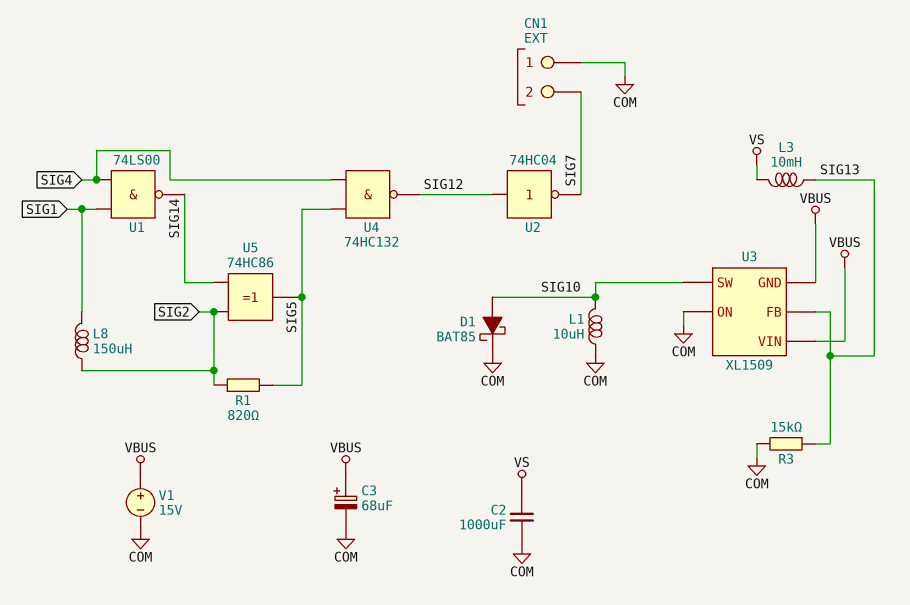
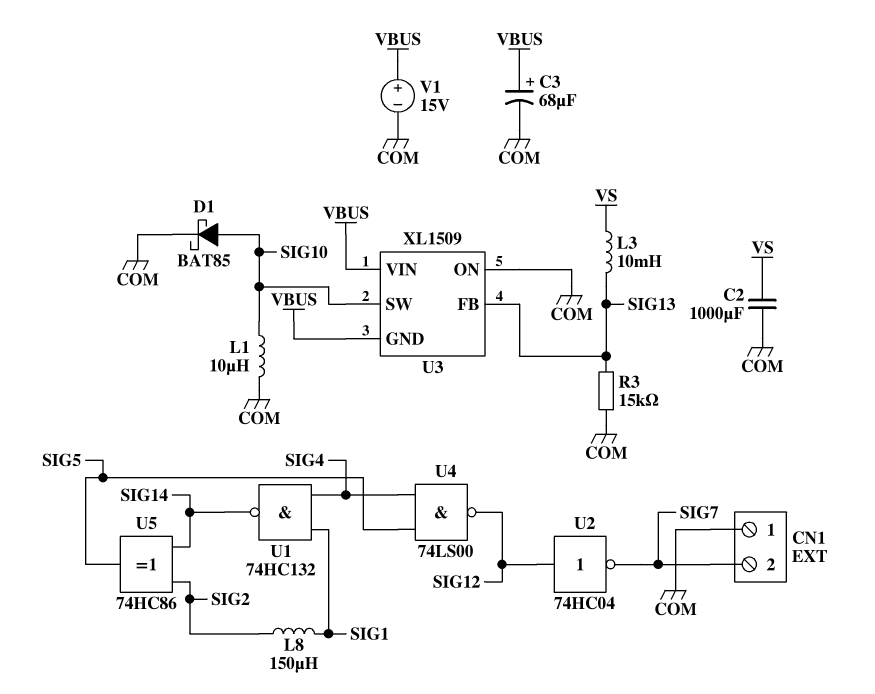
R1: 820 (SIG2, SIG5) -> none
U1: NAND 74LS00 (in SIG1, in SIG4, out SIG14) -> NAND 74HC132 (in SIG1, in SIG4, out SIG14)
U4: NAND 74HC132 (in SIG4, in SIG5, out SIG12) -> NAND 74LS00 (in SIG4, in SIG5, out SIG12)

